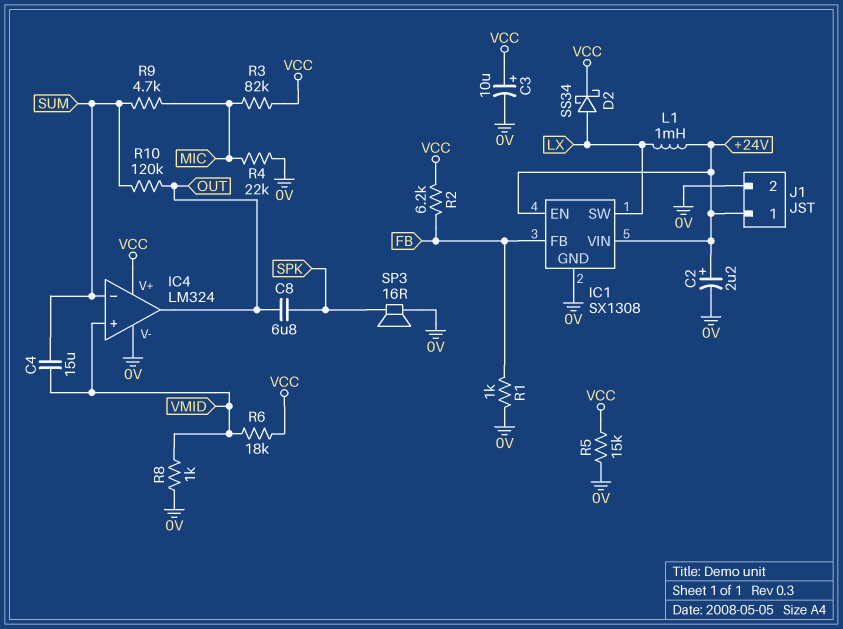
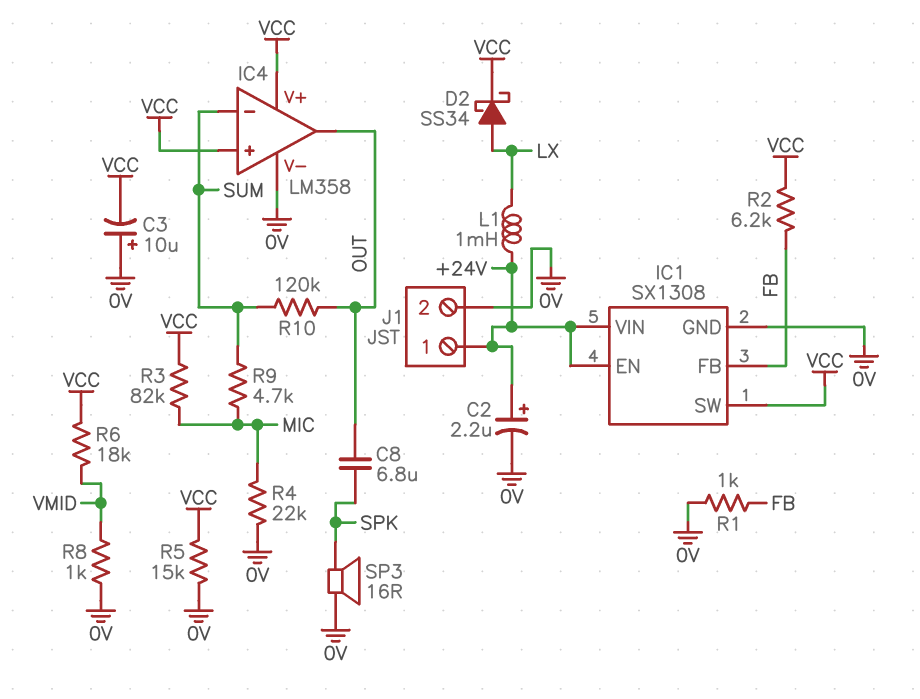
C3: 10uF (plus VCC, minus 0V) -> 10uF (plus 0V, minus VCC)
C4: 15uF (SUM, VMID) -> none
IC1 pin SW: LX -> VCC
IC4: LM324 -> LM358
IC4 pin in+: VMID -> VCC

